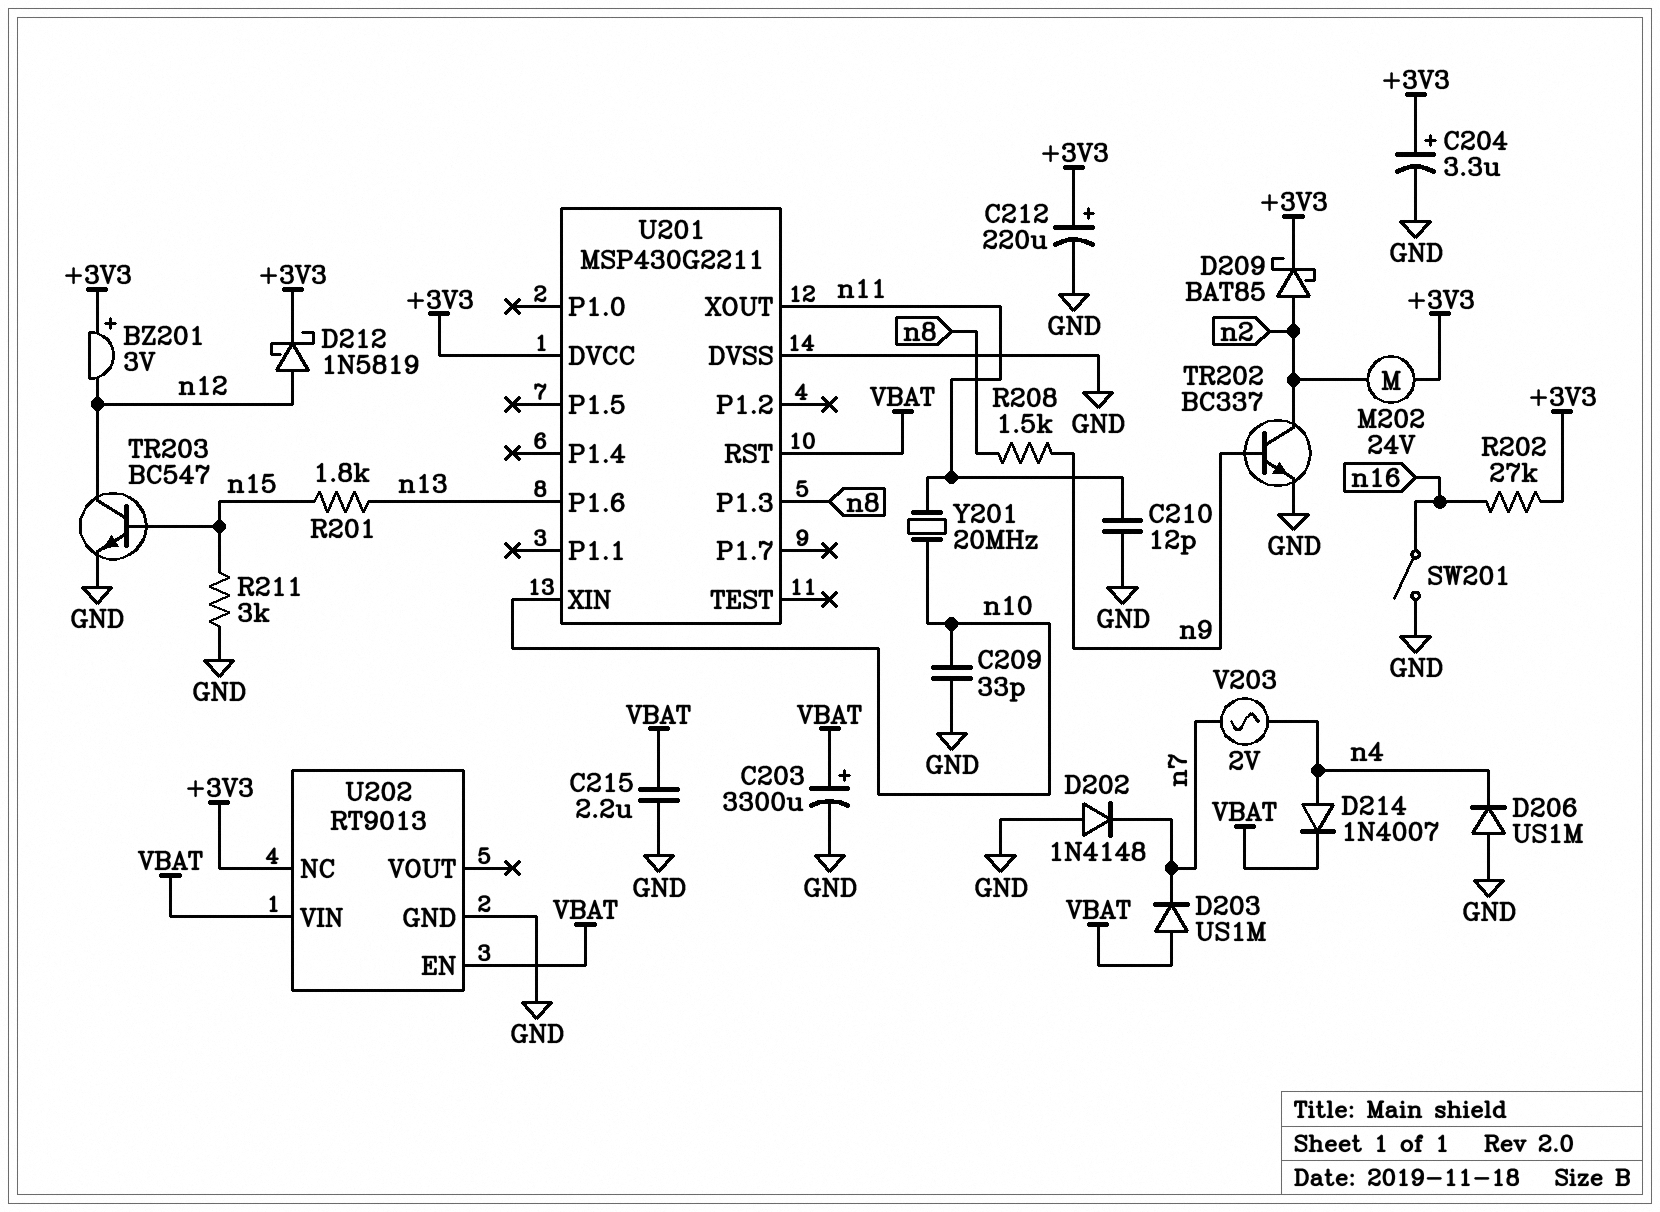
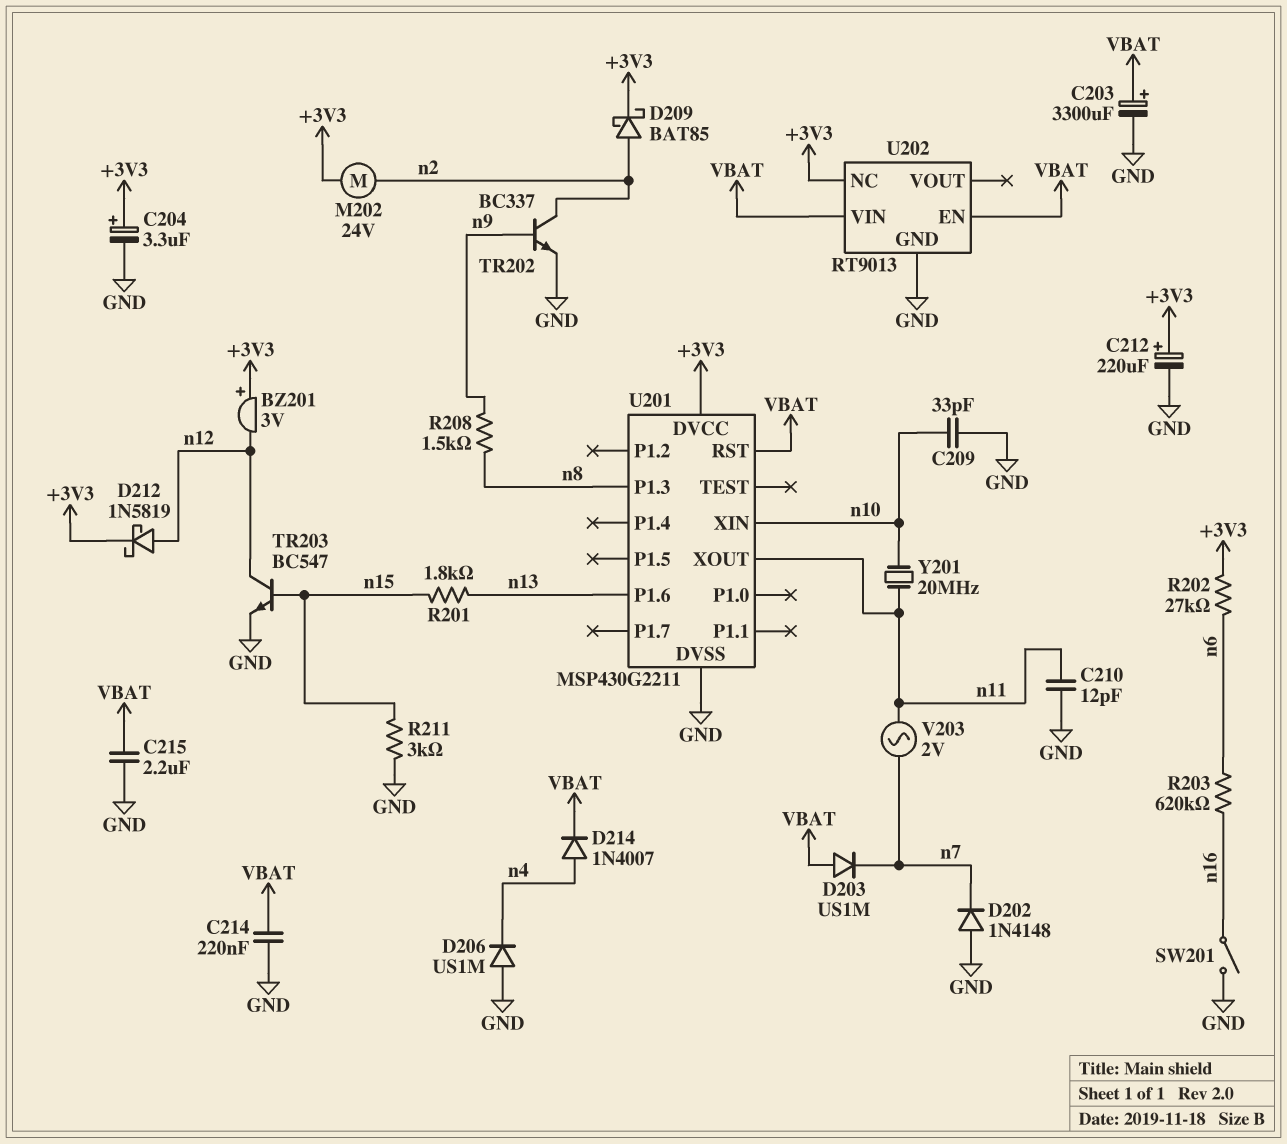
C214: none -> 220nF (GND, VBAT)
R202: 27k (+3V3, n16) -> 27k (+3V3, n6)
R203: none -> 620k (n6, n16)
V203: AC 2V (n4, n7) -> AC 2V (n7, n11)

